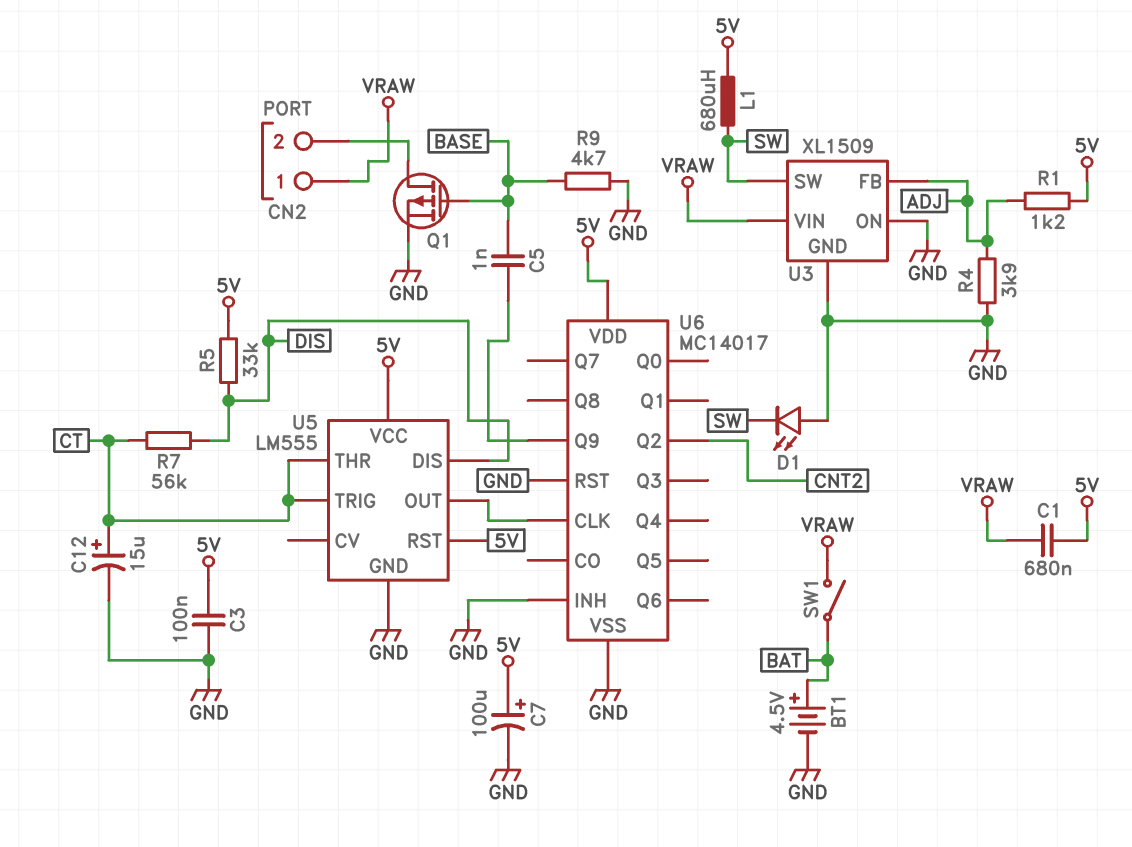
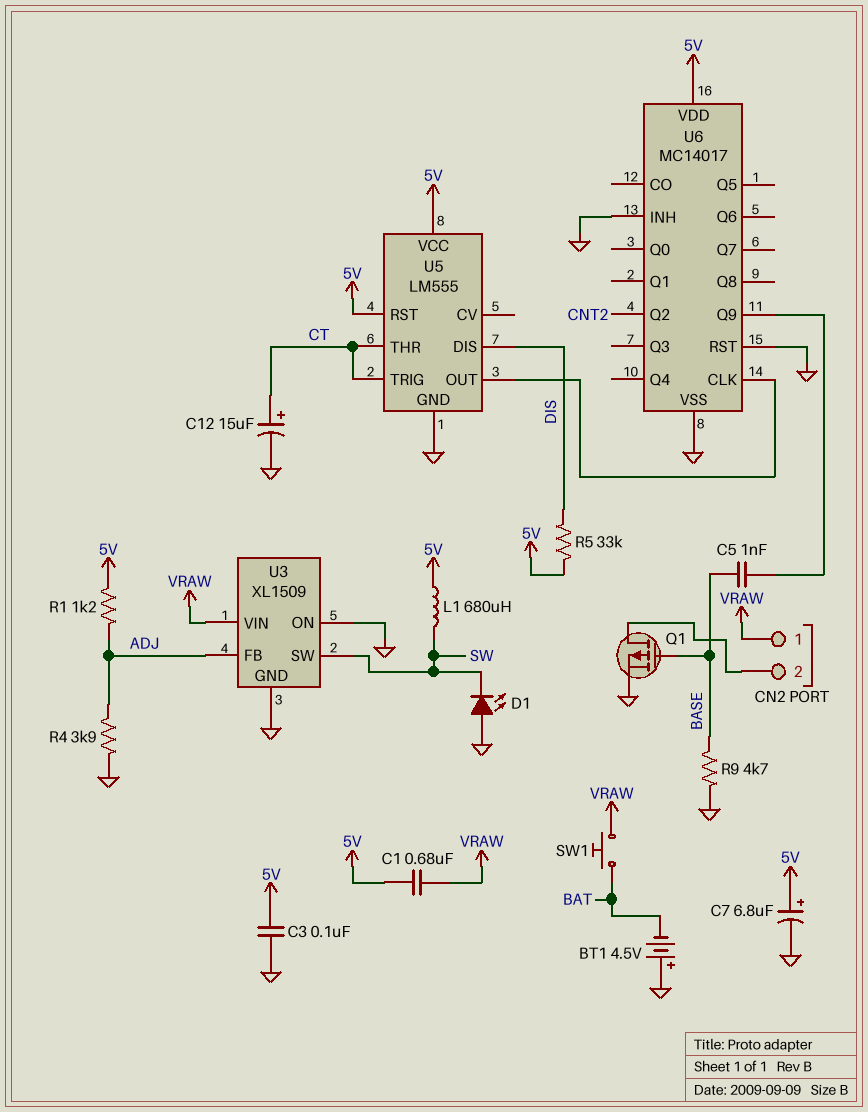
BT1: 4.5V (plus BAT, minus GND) -> 4.5V (plus GND, minus BAT)
C7: 100uF (plus 5V, minus GND) -> 6.8uF (plus 5V, minus GND)
R7: 56k (CT, DIS) -> none
SW1: switch (BAT, VRAW) -> button (BAT, VRAW)

